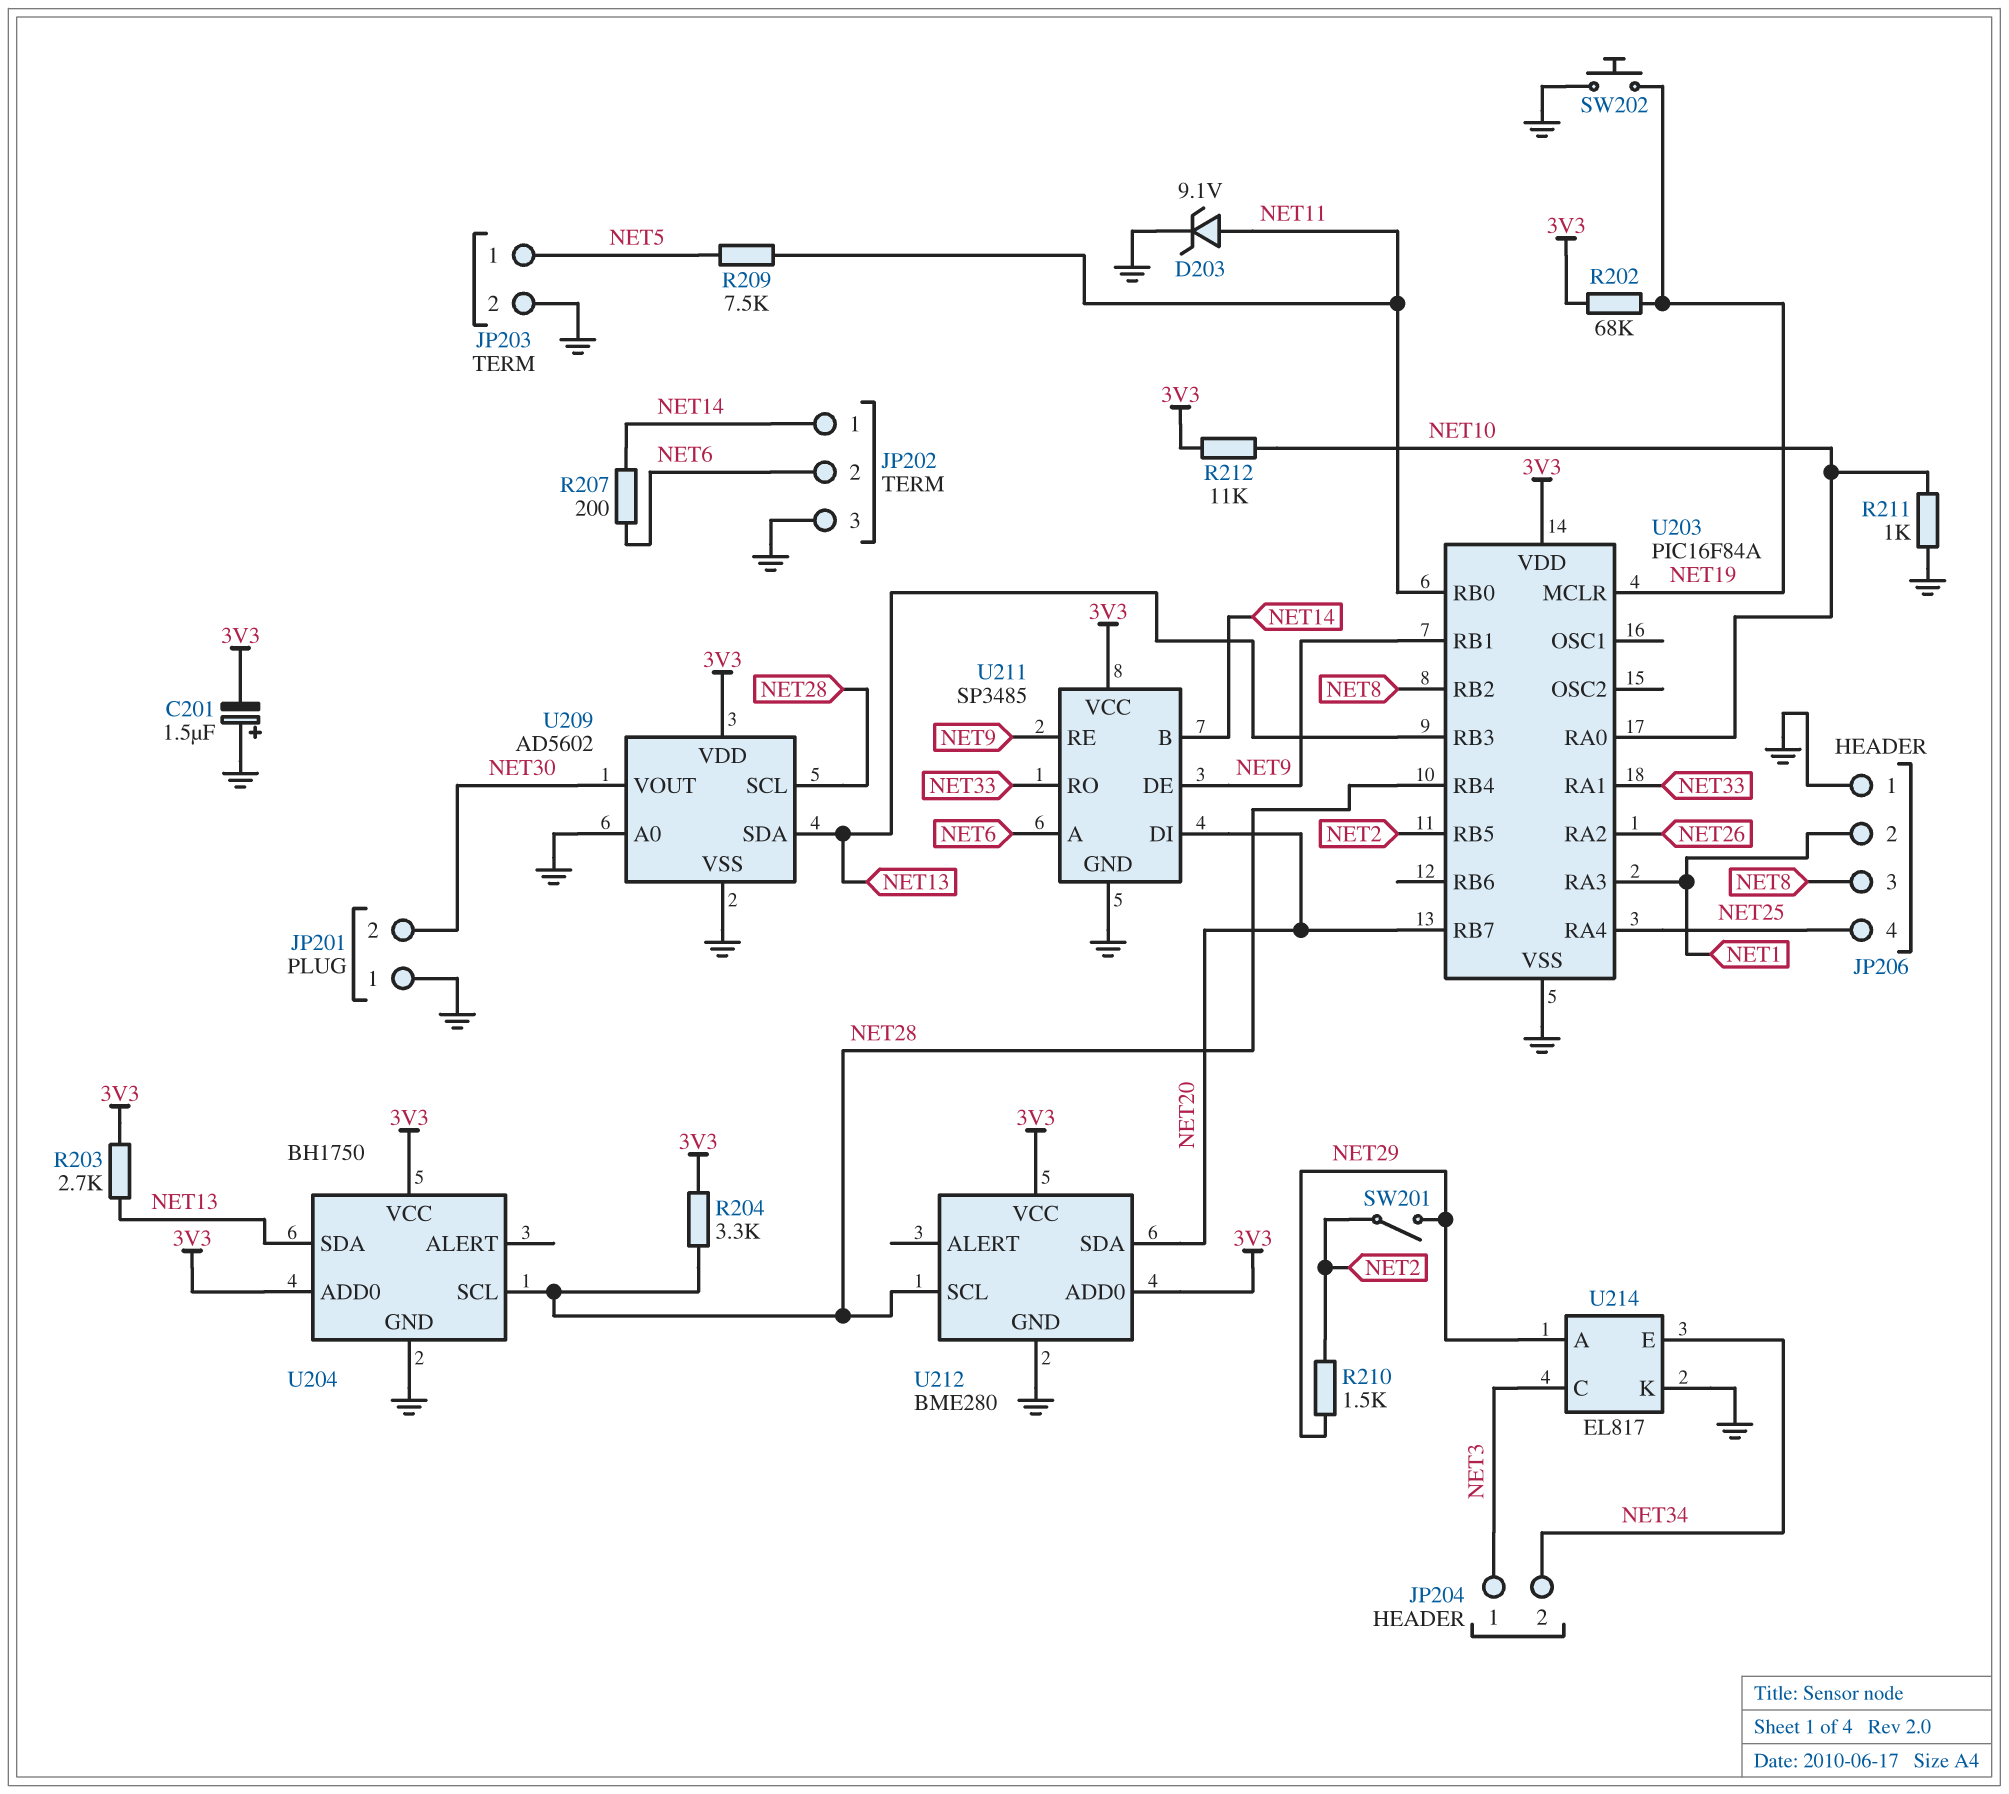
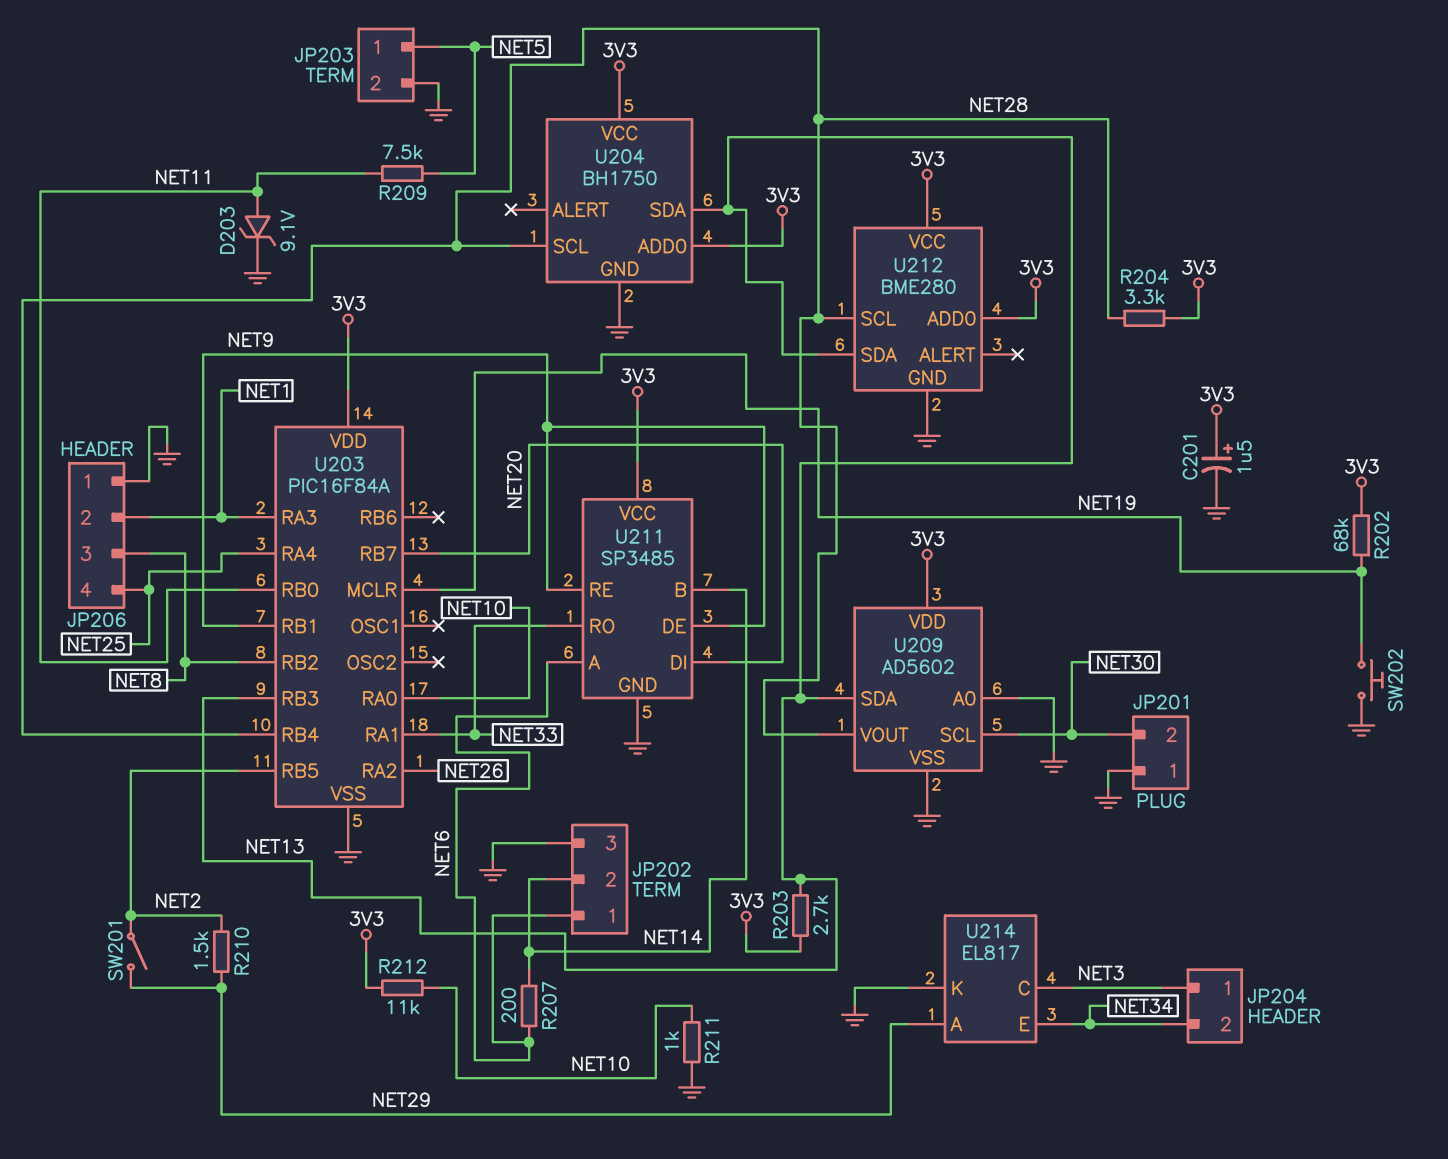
C201: 1.5uF (plus GND, minus 3V3) -> 1.5uF (plus 3V3, minus GND)
JP202 pin 1: NET14 -> NET6
JP202 pin 2: NET6 -> NET14
U209 pin SCL: NET28 -> NET30
U209 pin VOUT: NET30 -> NET28
U212 pin SDA: NET20 -> NET13

